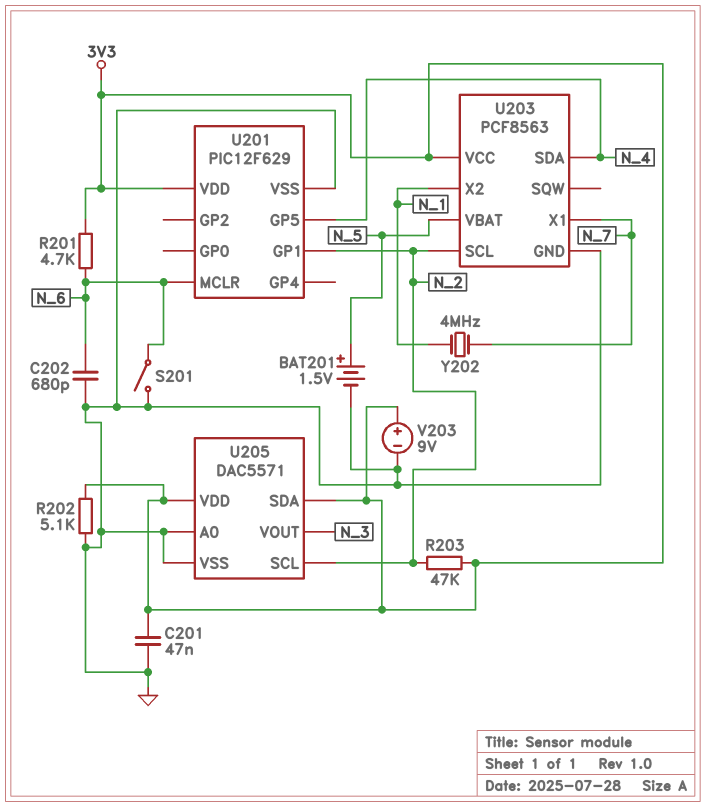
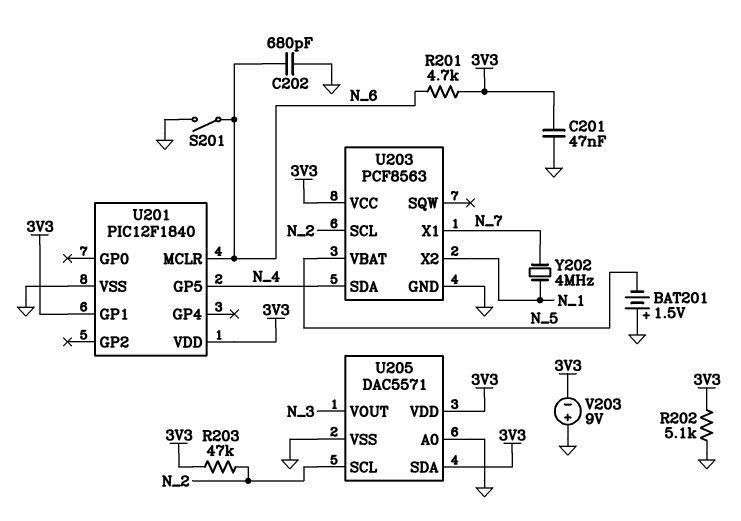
BAT201: 1.5V (plus N_5, minus GND) -> 1.5V (plus GND, minus N_5)
U201: PIC12F629 -> PIC12F1840
U201 pin GP1: N_2 -> 3V3
V203: 9V (plus 3V3, minus GND) -> 9V (plus GND, minus 3V3)

